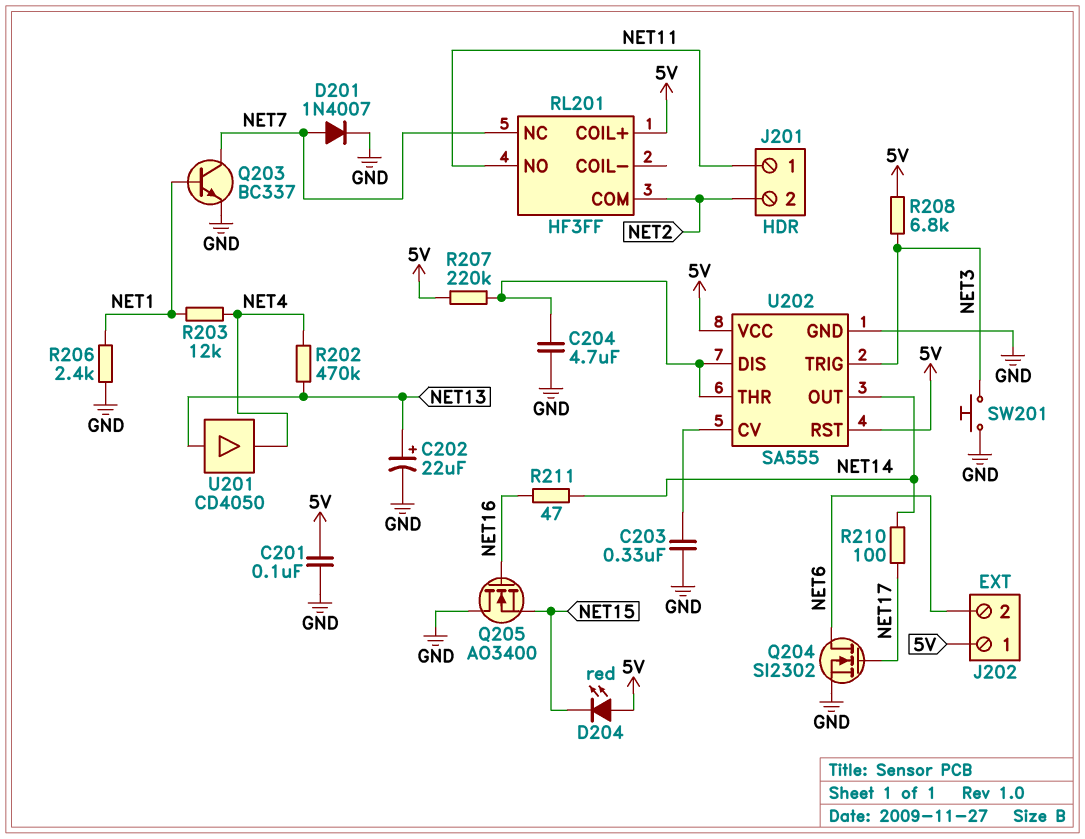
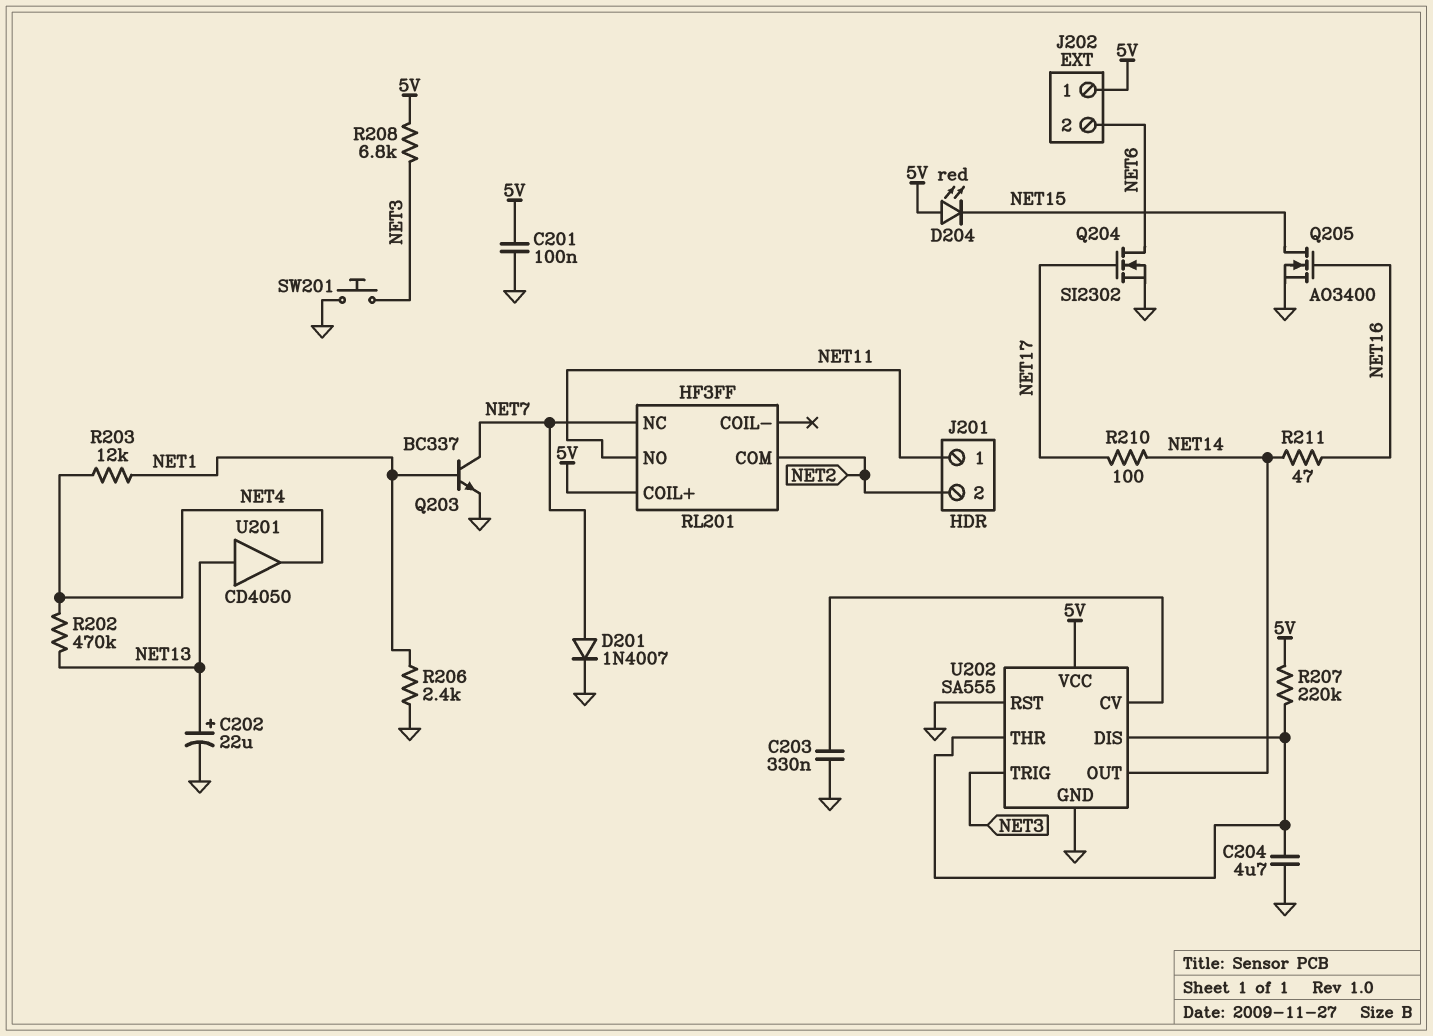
Q205: NMOS AO3400 (G NET16, D GND, S NET15) -> NMOS AO3400 (G NET16, D NET15, S GND)
U202 pin RST: 5V -> GND

